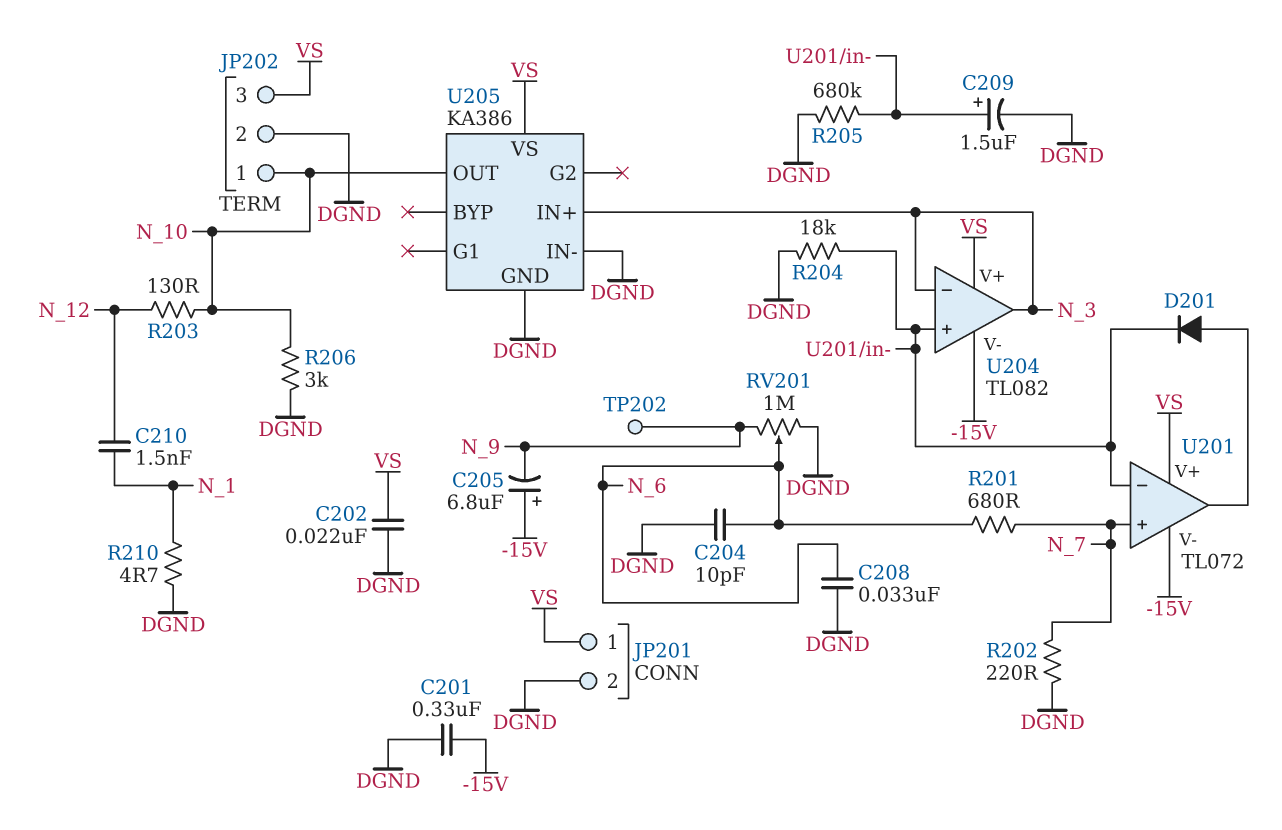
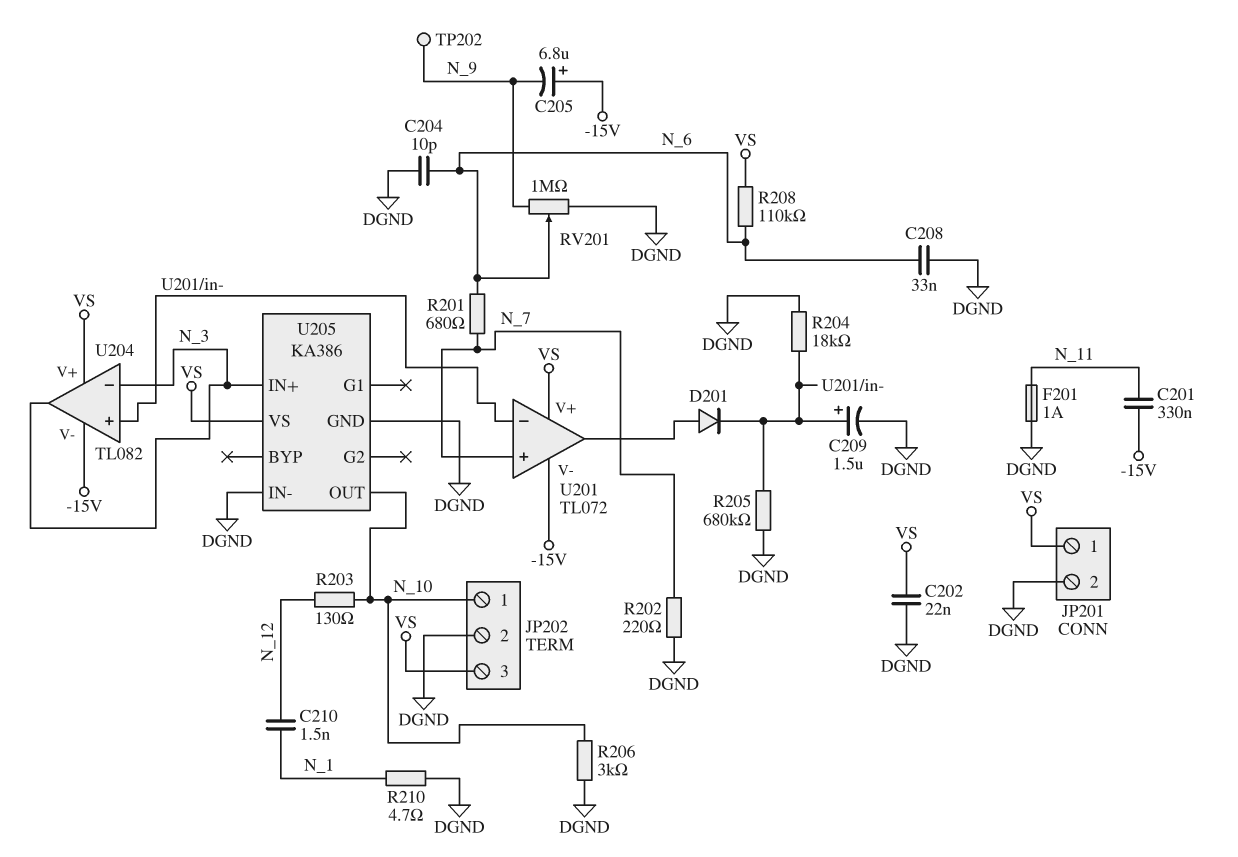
C201: 330nF (-15V, DGND) -> 330nF (-15V, N_11)
F201: none -> 1A (DGND, N_11)
R208: none -> 110k (N_6, VS)

